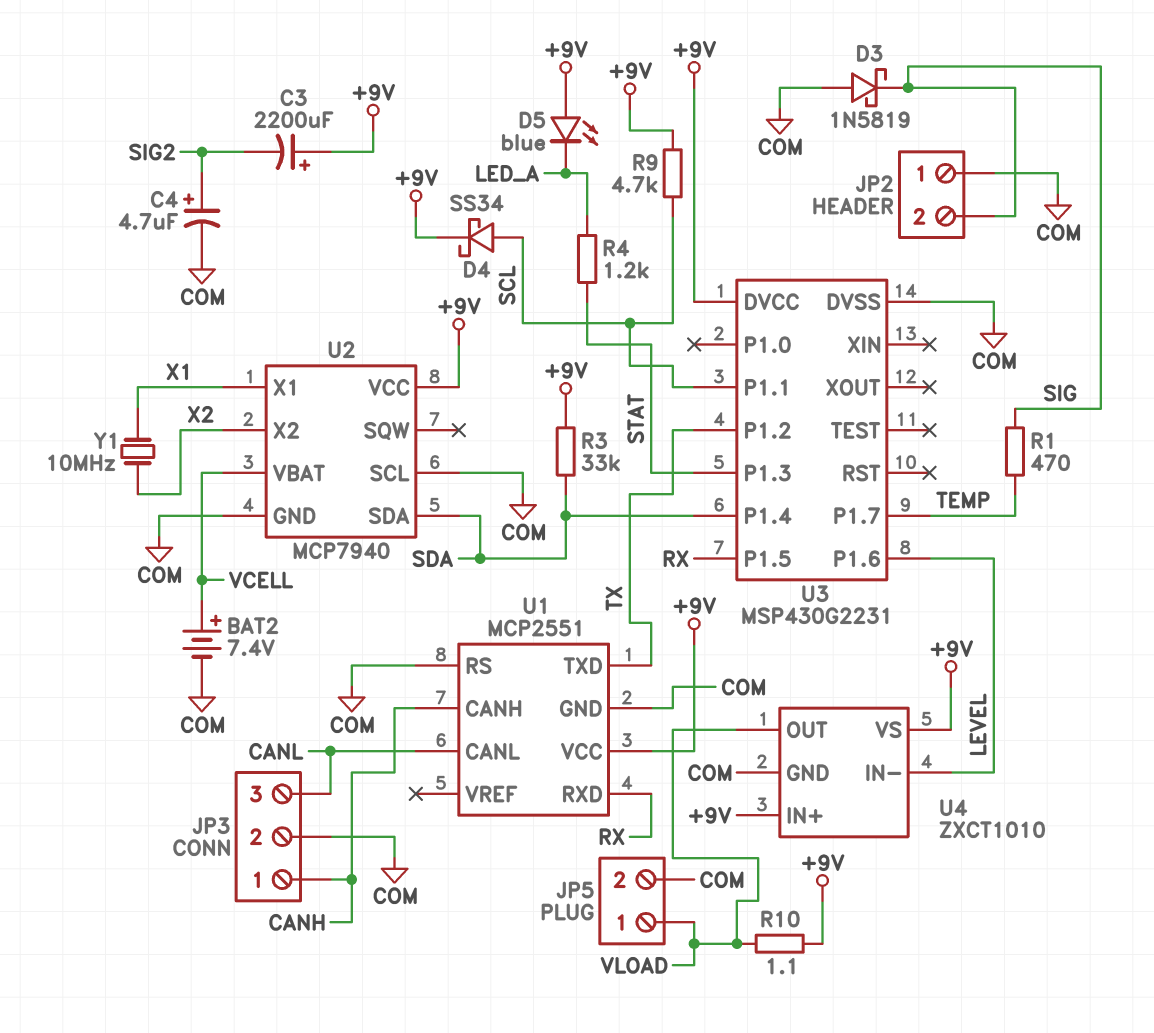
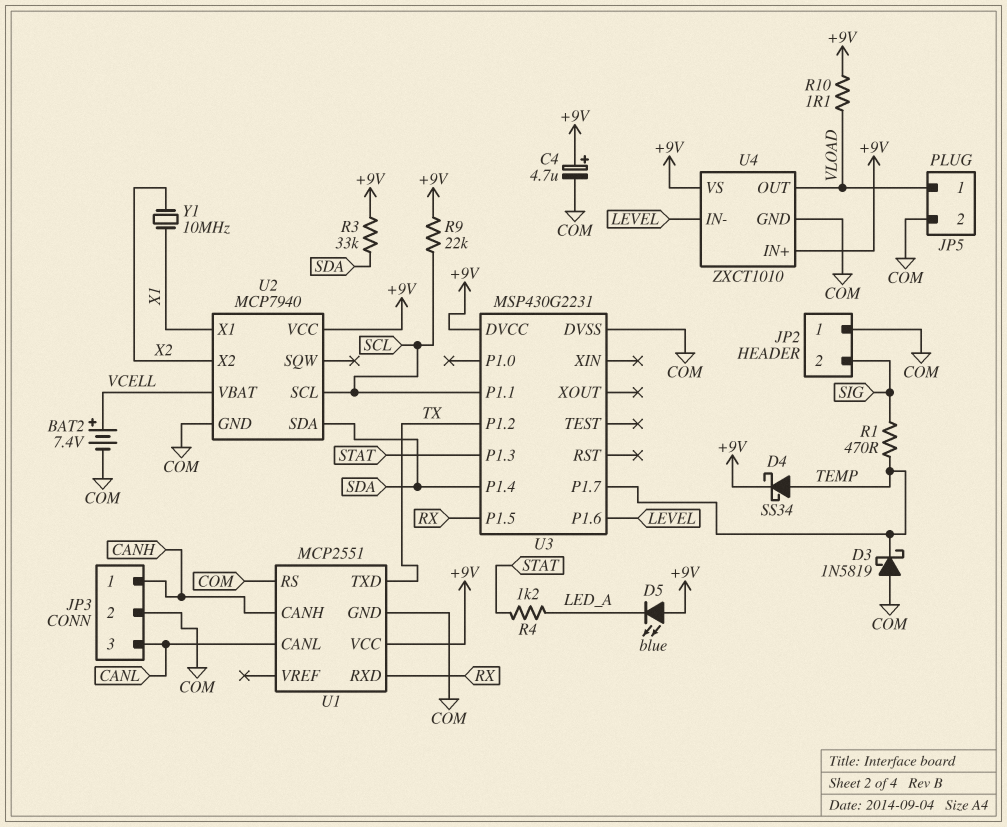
C3: 2200uF (plus +9V, minus SIG2) -> none
C4: 4.7uF (plus SIG2, minus COM) -> 4.7uF (plus +9V, minus COM)
D3: schottky 1N5819 (A COM, K SIG) -> schottky 1N5819 (A COM, K TEMP)
D4: schottky SS34 (A SCL, K +9V) -> schottky SS34 (A TEMP, K +9V)
R9: 4.7k (+9V, SCL) -> 22k (+9V, SCL)
U2 pin SCL: COM -> SCL

